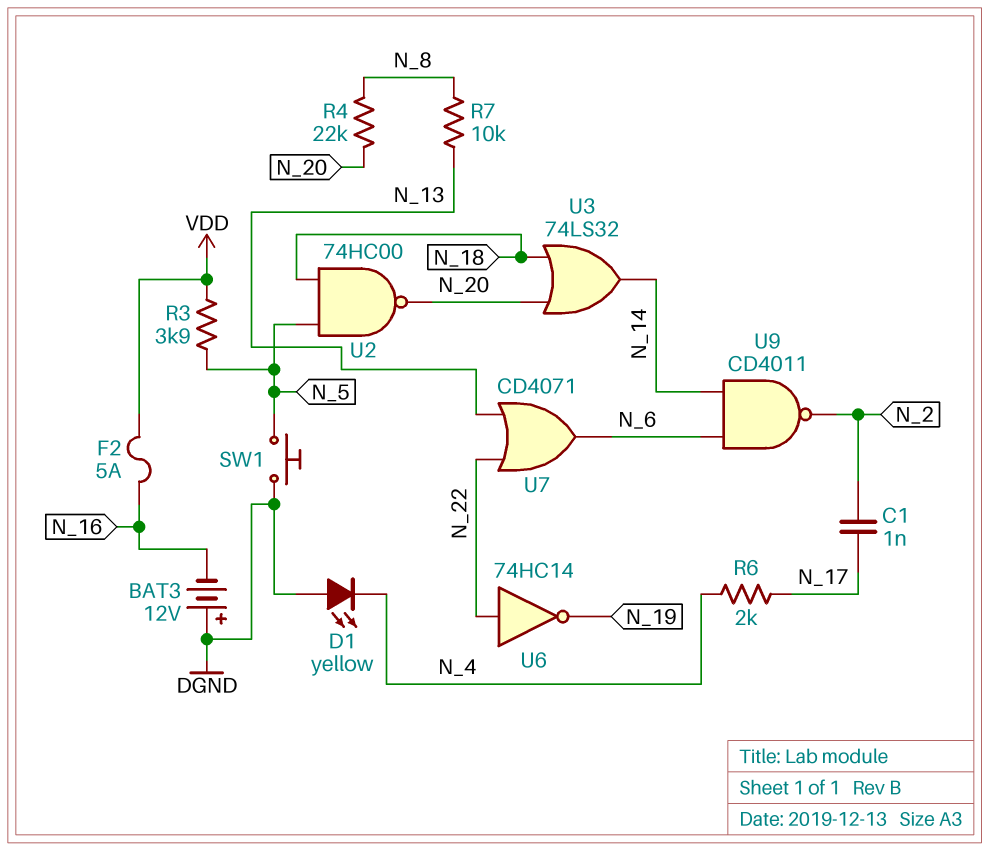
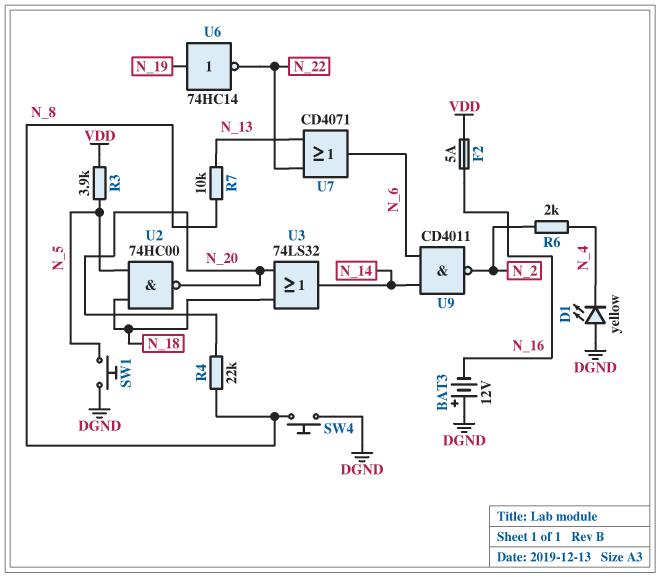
C1: 1nF (N_2, N_17) -> none
R6: 2k (N_4, N_17) -> 2k (N_2, N_4)
SW4: none -> button (DGND, N_8)
U6: NOT 74HC14 (in N_22, out N_19) -> NOT 74HC14 (in N_19, out N_22)

